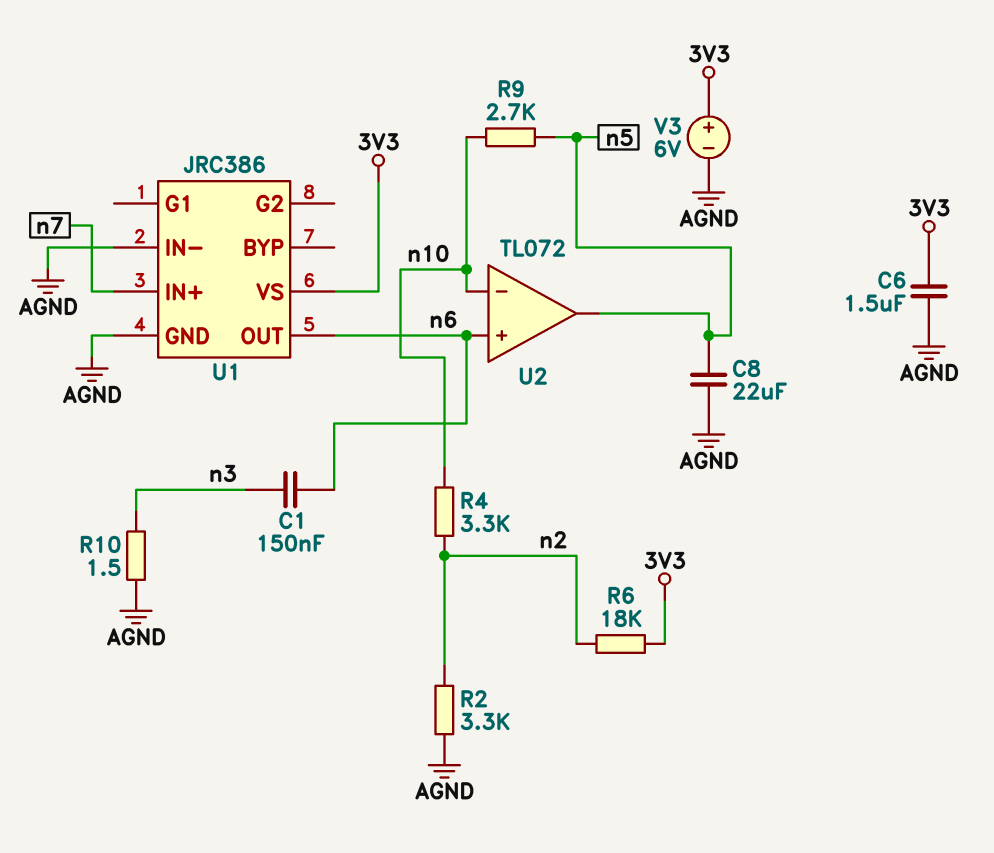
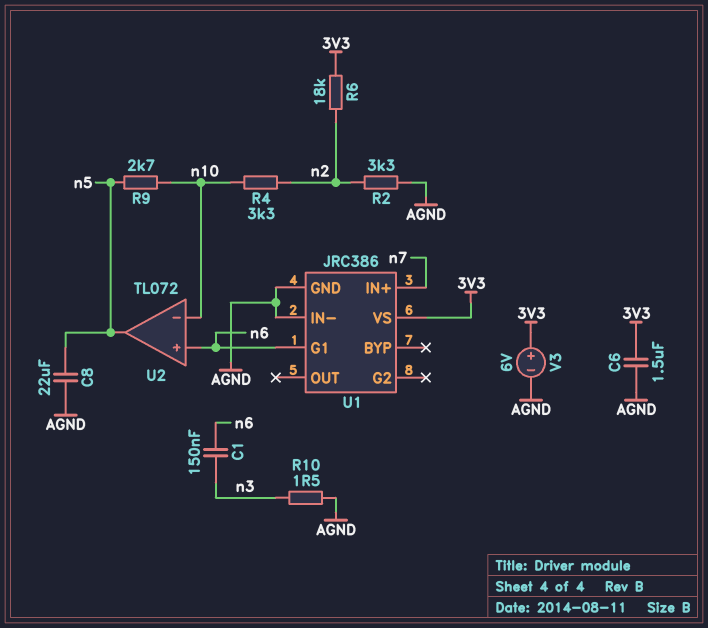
U1 pin G1: none -> n6
U1 pin OUT: n6 -> none

